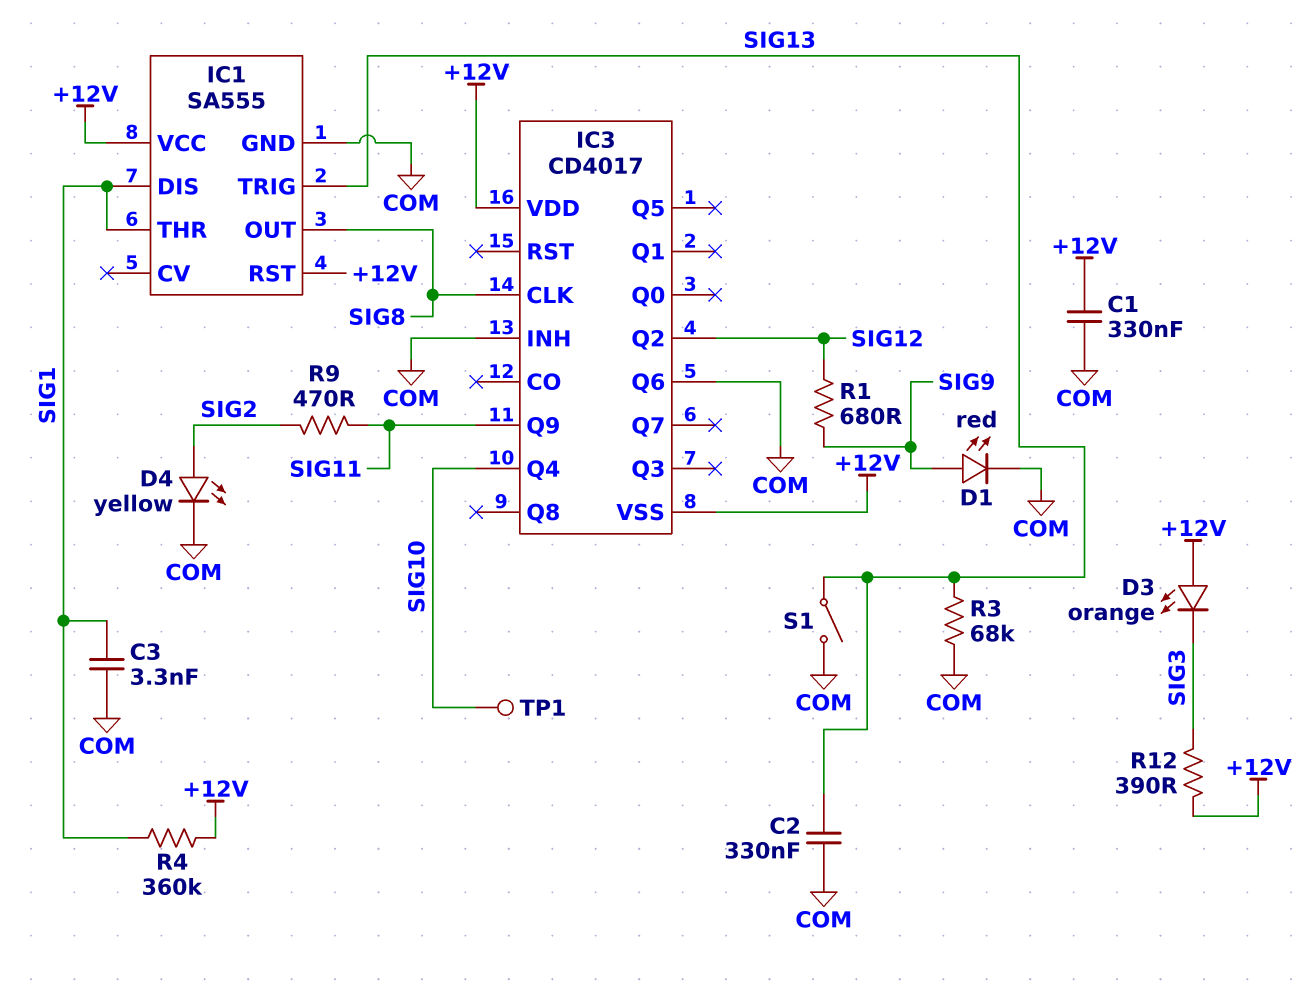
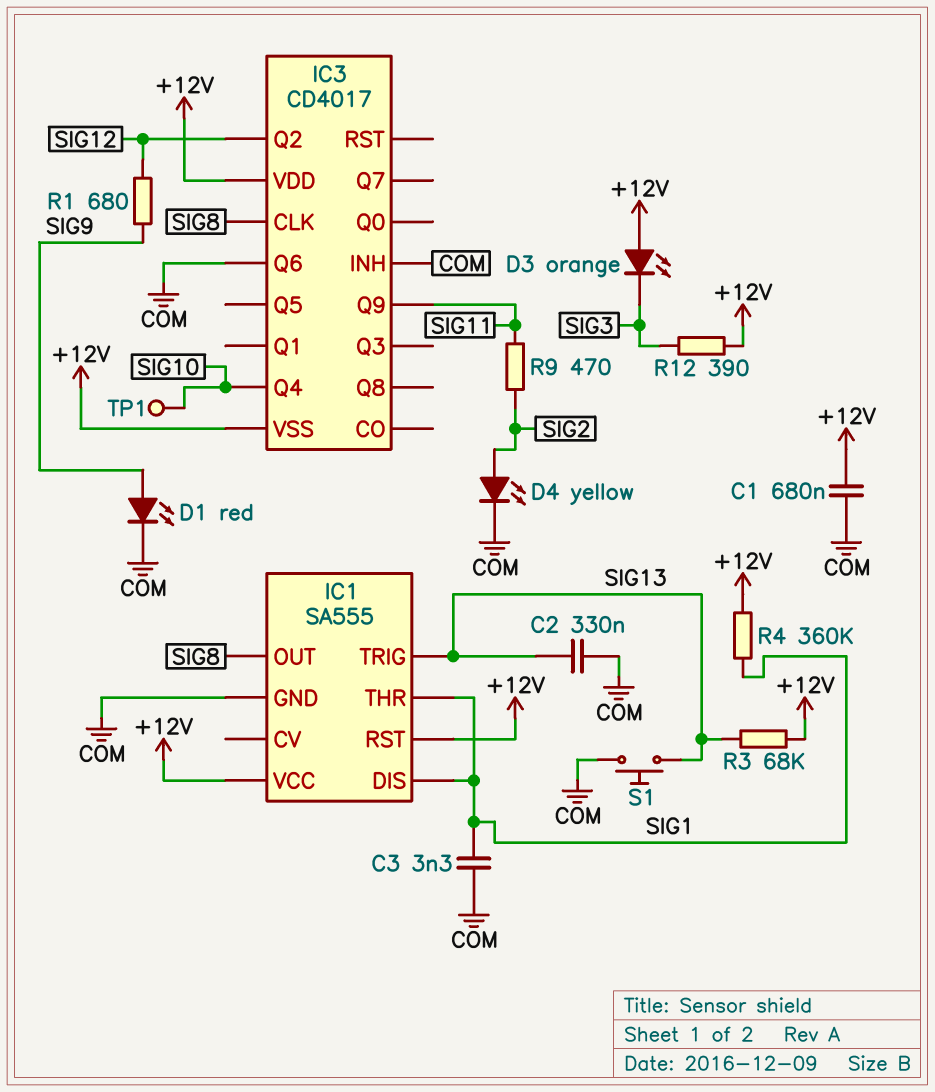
C1: 330nF (+12V, COM) -> 680nF (+12V, COM)
R3: 68k (COM, SIG13) -> 68k (+12V, SIG13)
S1: switch (COM, SIG13) -> button (COM, SIG13)

